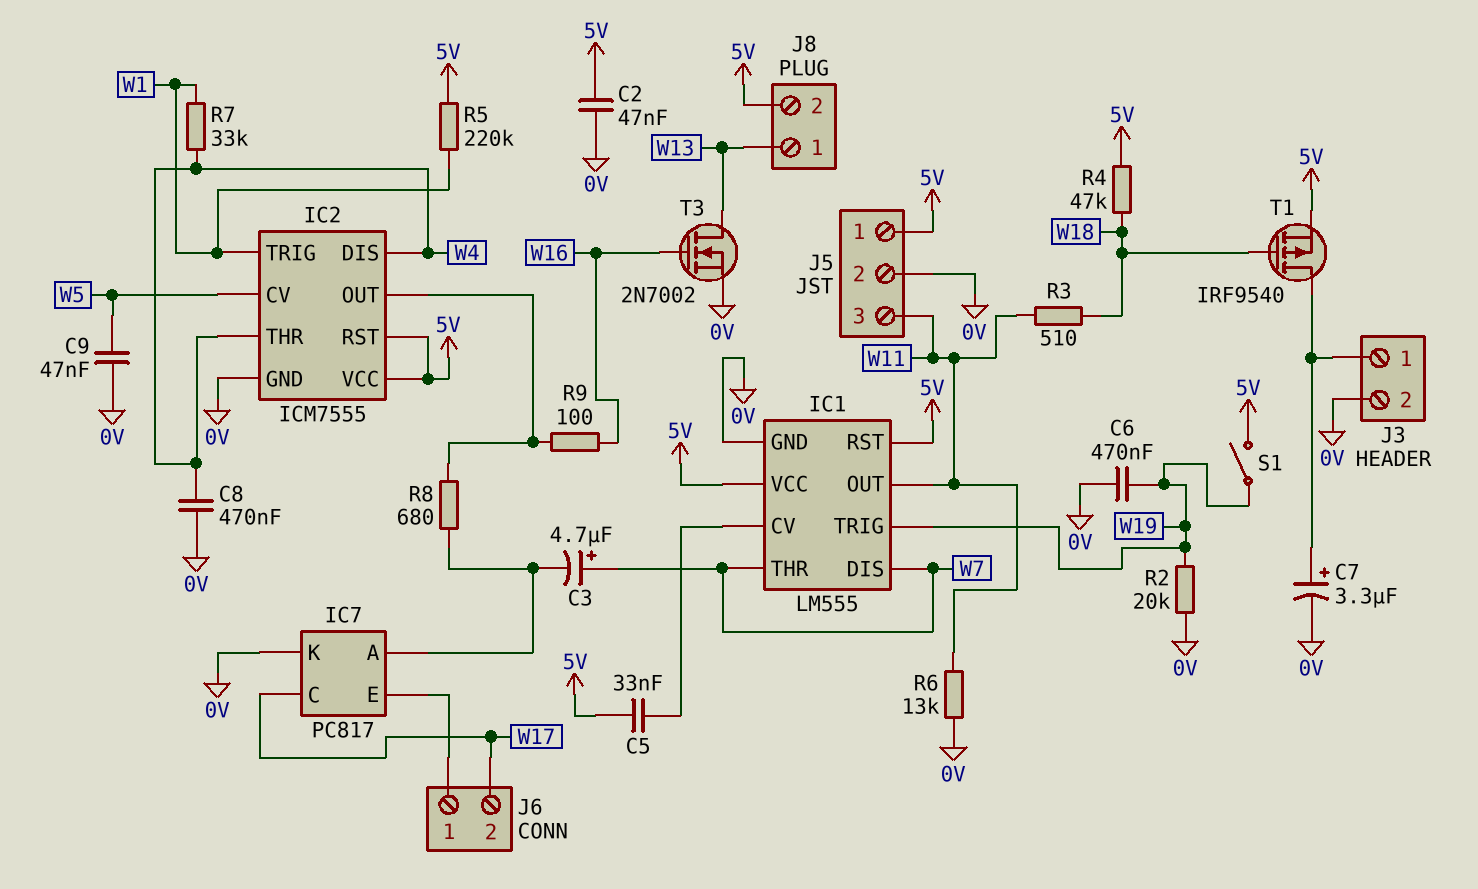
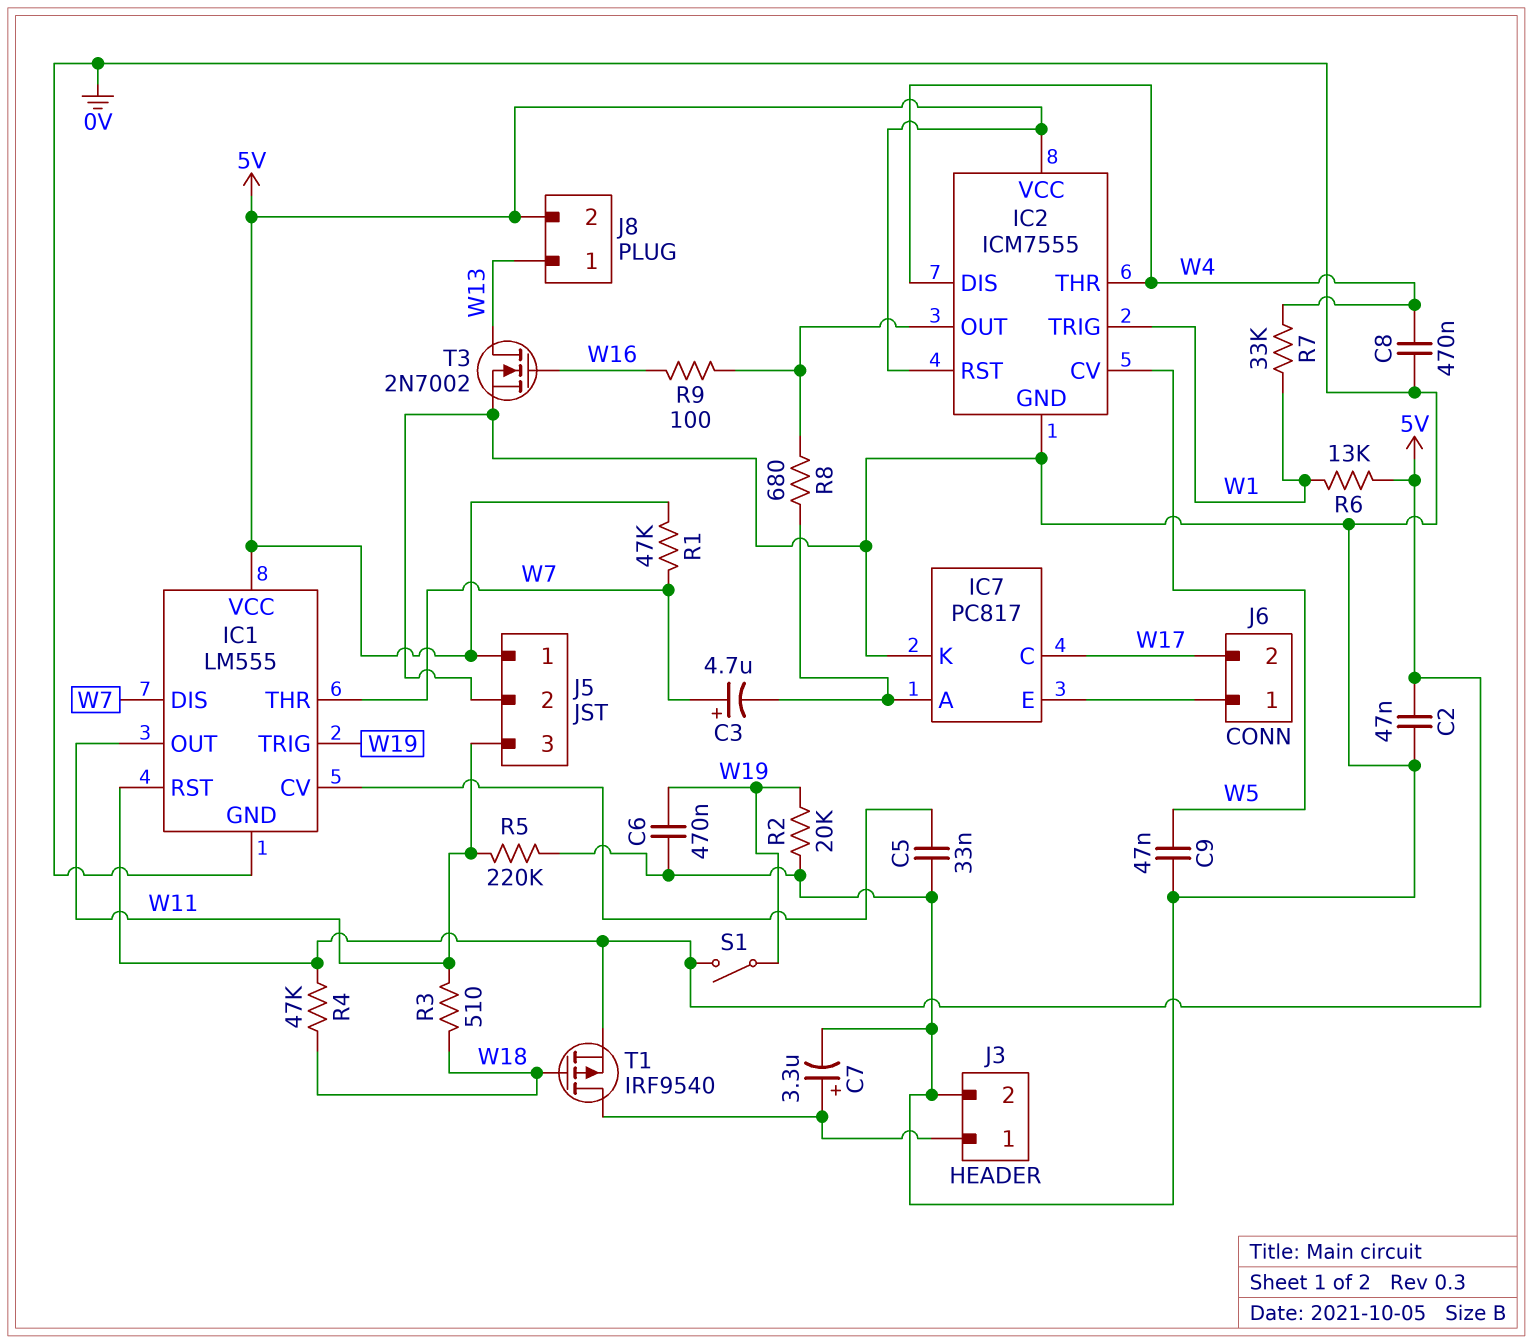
C5: 33nF (5V, IC1/CV) -> 33nF (0V, IC1/CV)
R1: none -> 47k (5V, W7)
R5: 220k (5V, W1) -> 220k (0V, W11)
R6: 13k (0V, W11) -> 13k (5V, W1)

